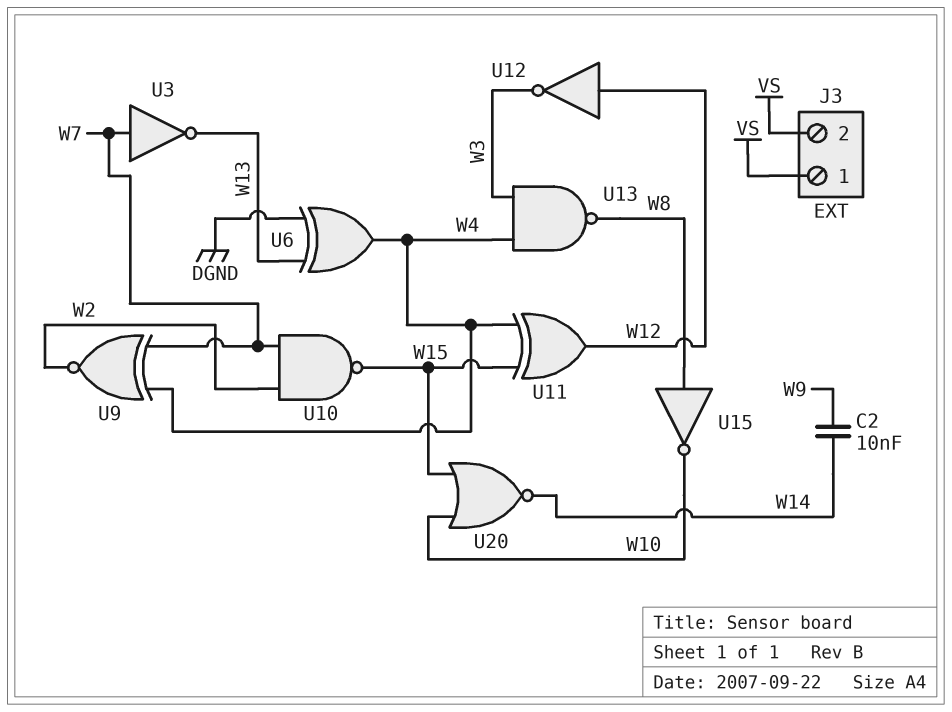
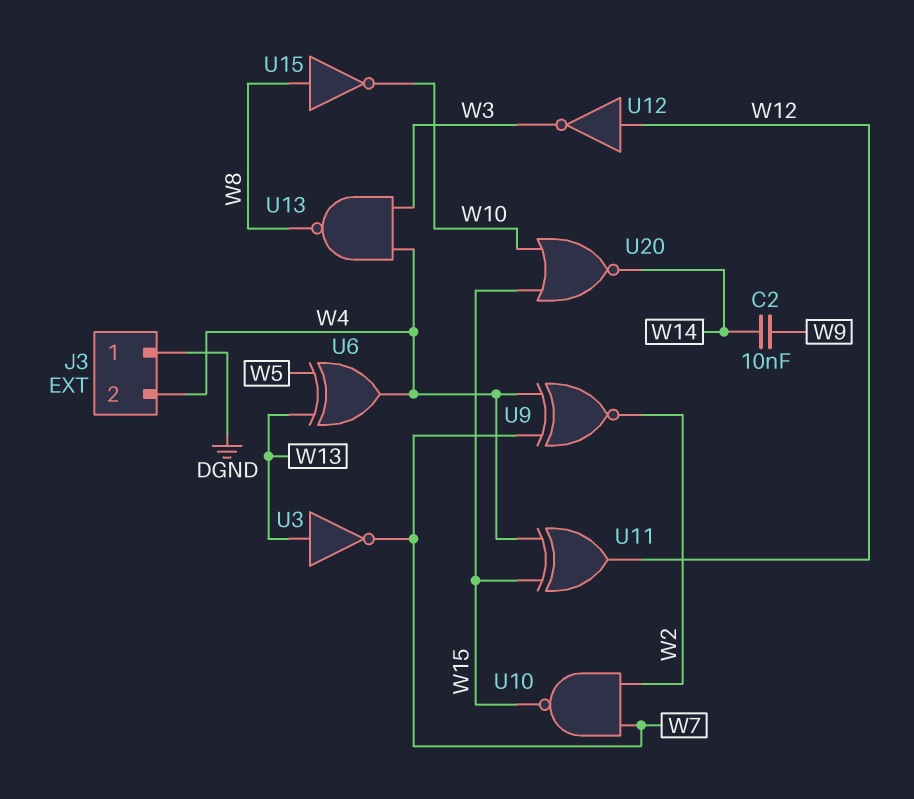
J3 pin 1: VS -> DGND
J3 pin 2: VS -> W4
U3: NOT (in W7, out W13) -> NOT (in W13, out W7)
U6: XOR (in DGND, in W13, out W4) -> XOR (in W5, in W13, out W4)

